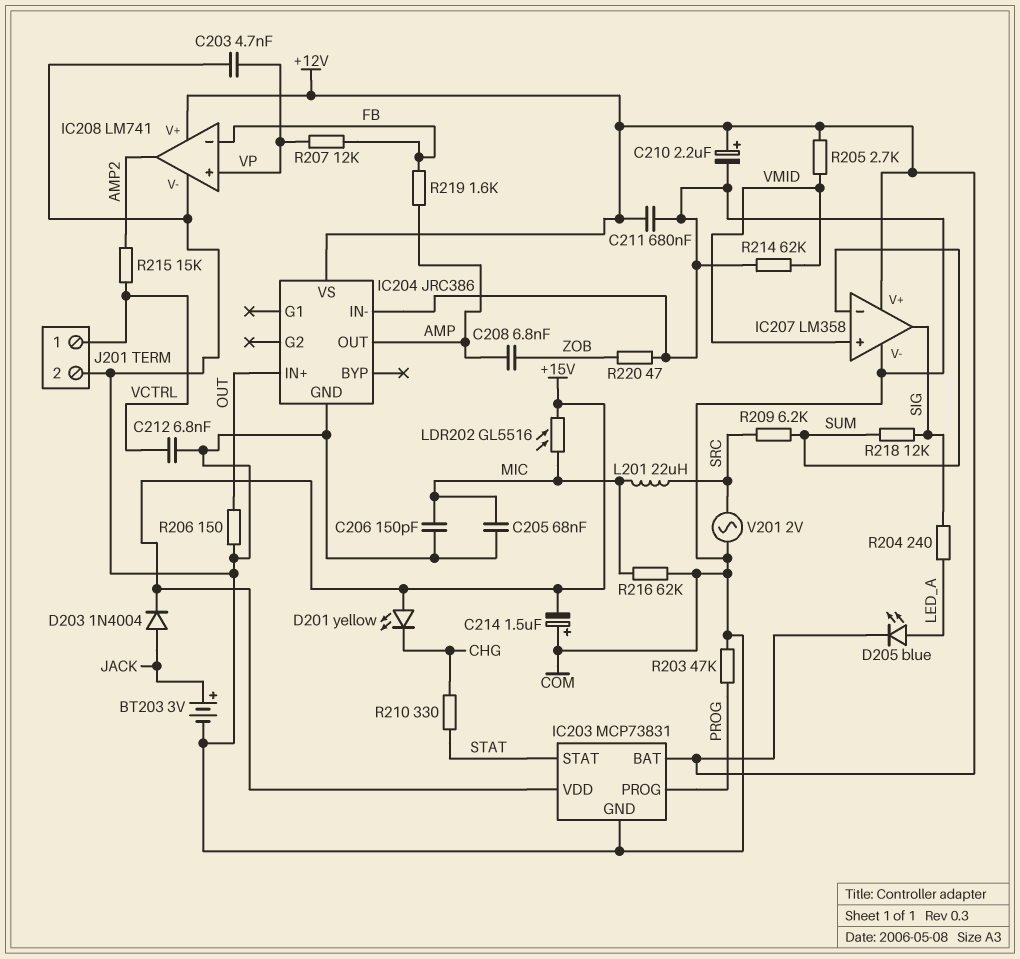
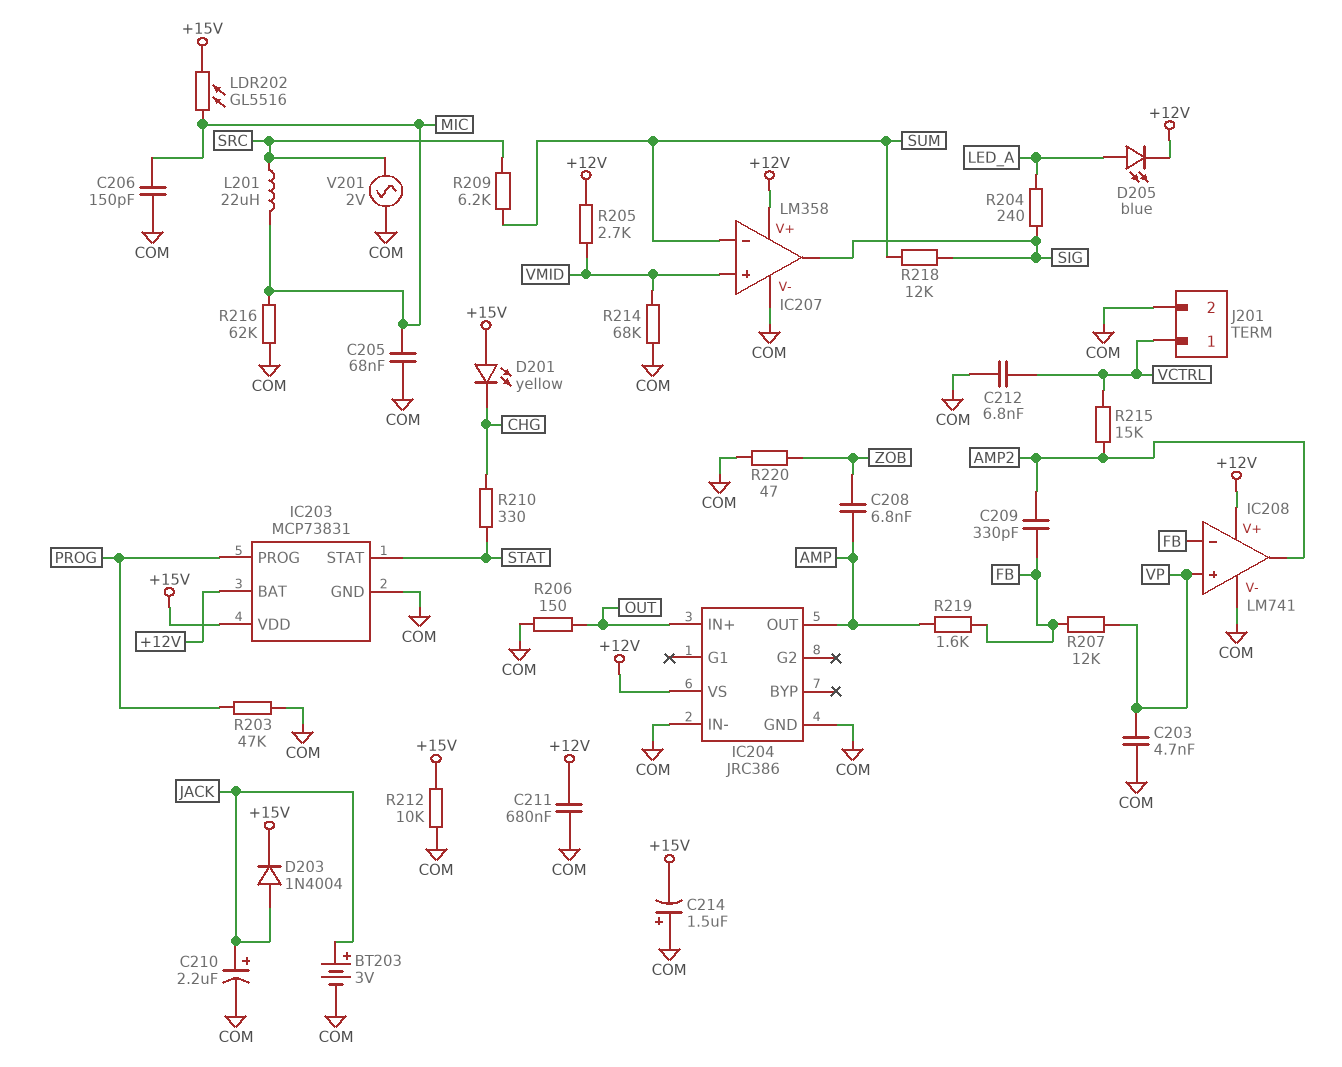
C209: none -> 330pF (AMP2, FB)
C210: 2.2uF (plus +12V, minus COM) -> 2.2uF (plus JACK, minus COM)
R212: none -> 10k (+15V, COM)
R214: 62k (COM, VMID) -> 68k (COM, VMID)

